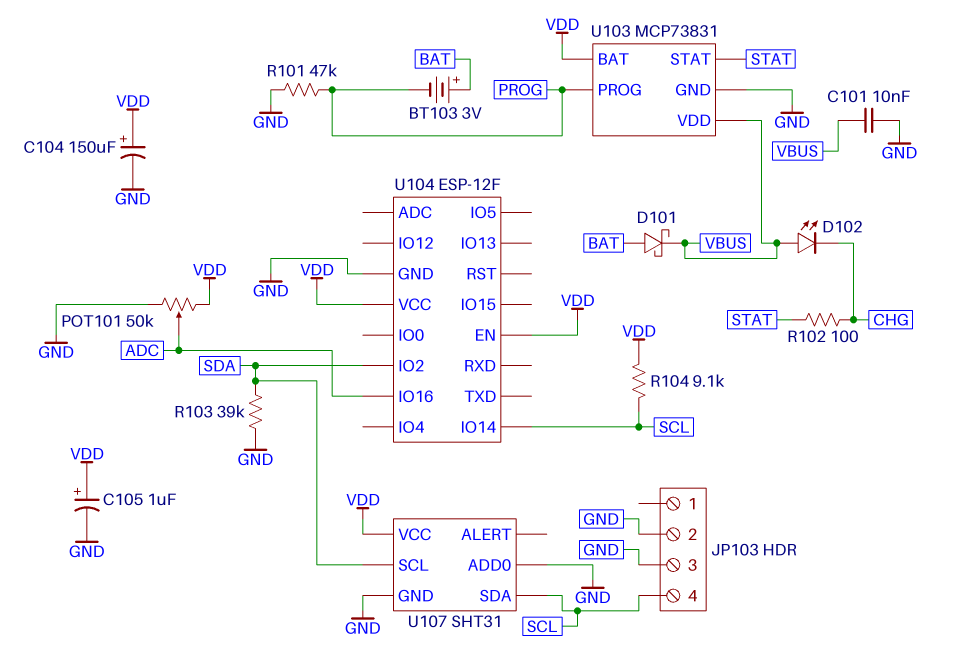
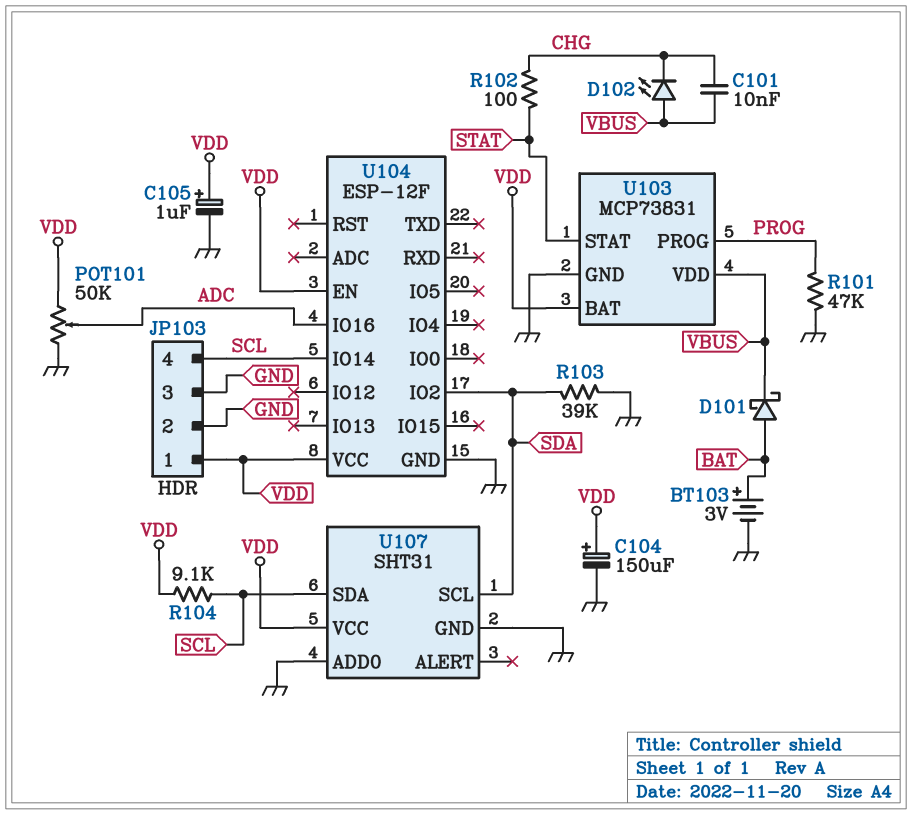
BT103: 3V (plus BAT, minus PROG) -> 3V (plus BAT, minus GND)
C101: 10nF (GND, VBUS) -> 10nF (CHG, VBUS)
JP103 pin 1: none -> VDD

